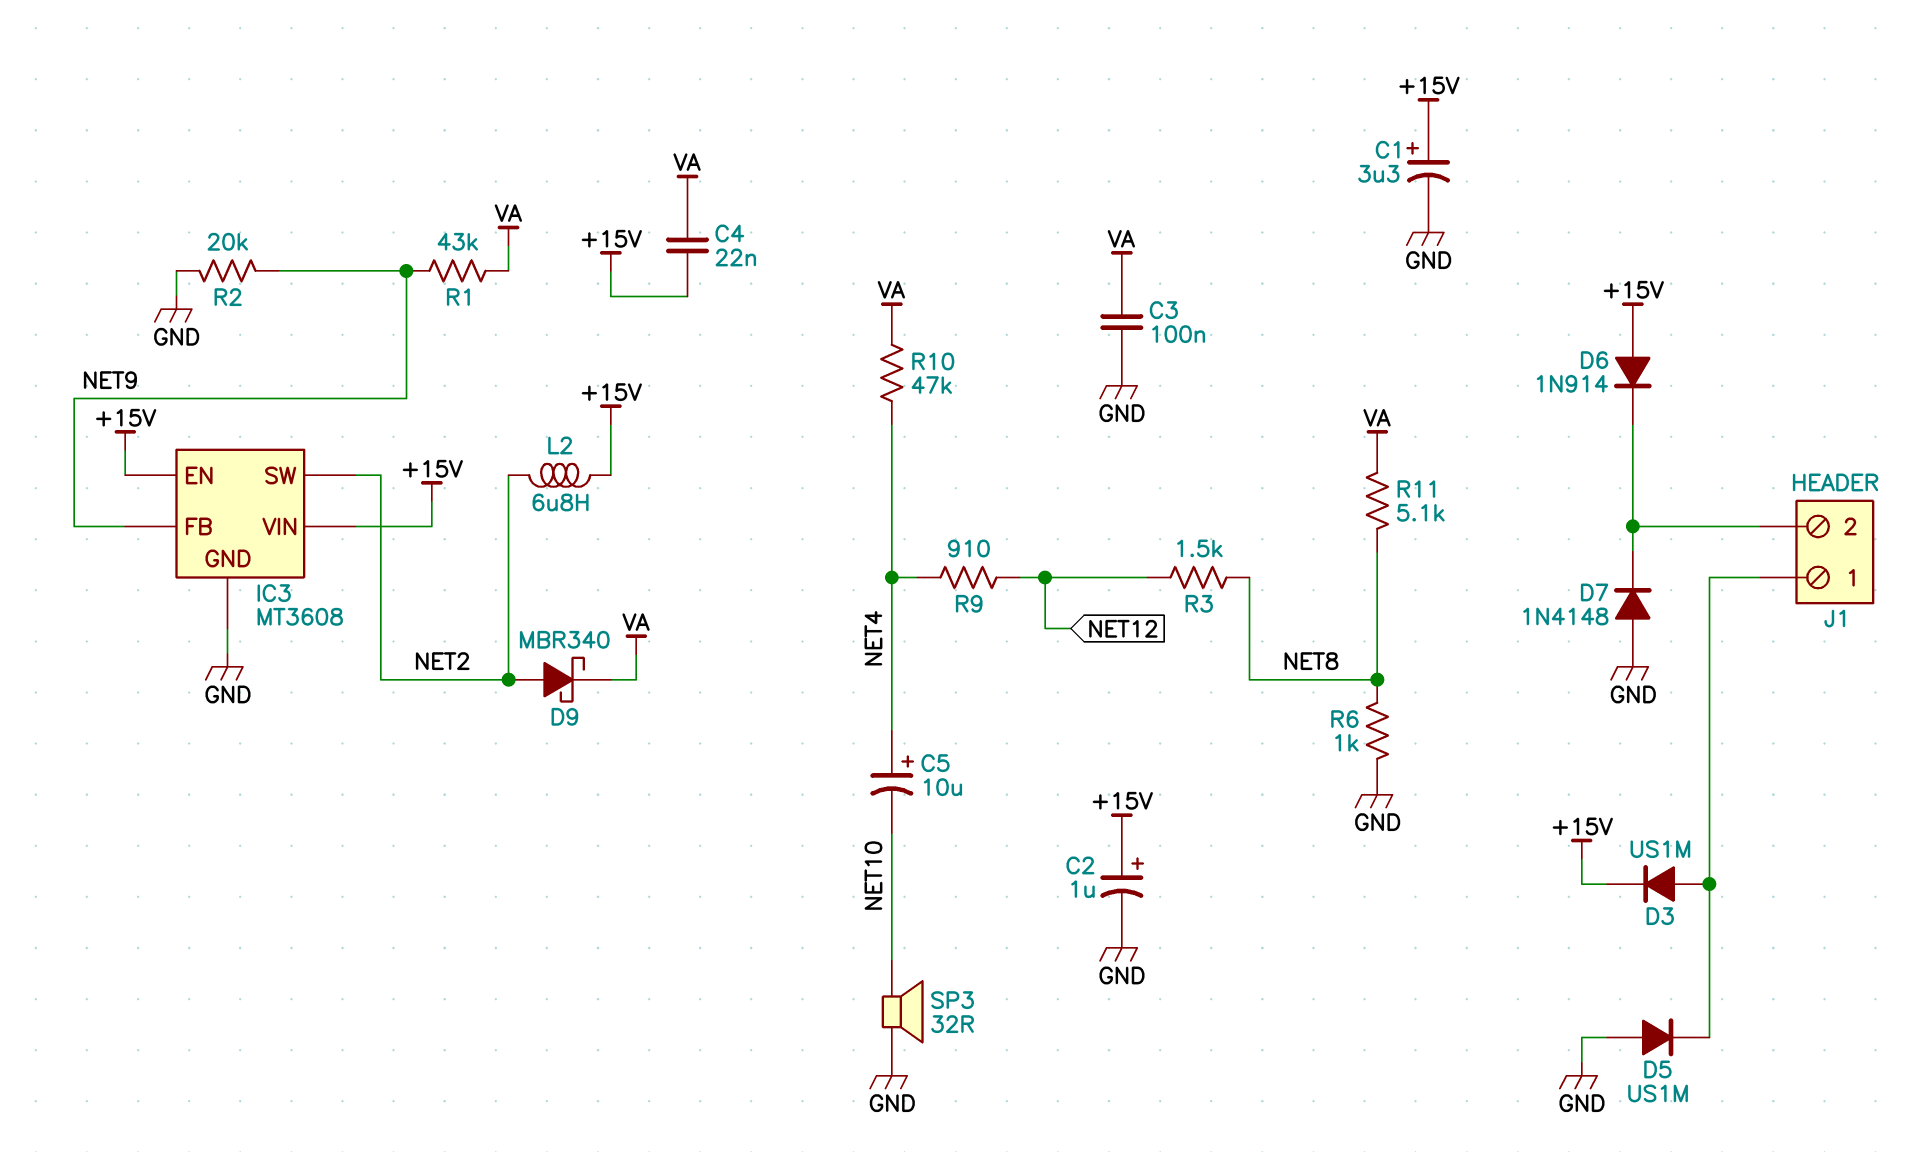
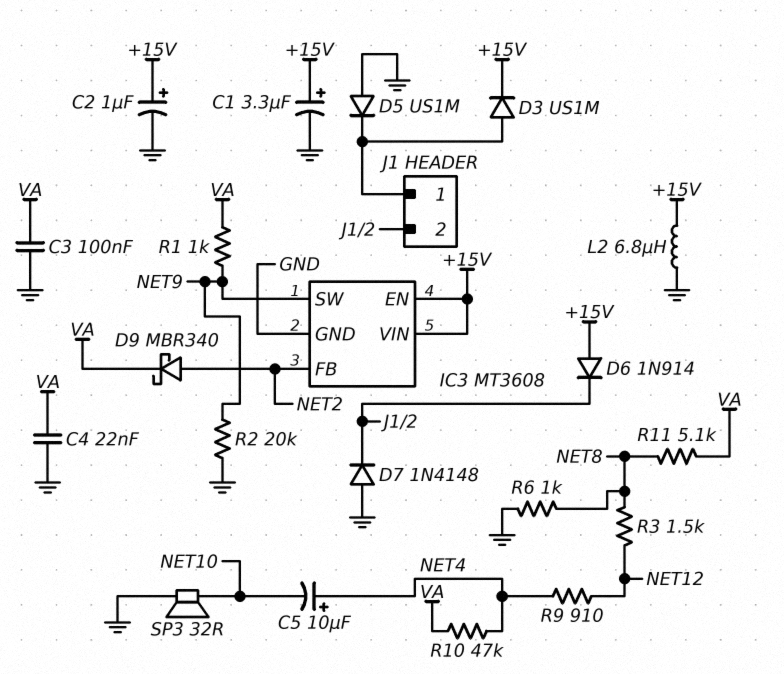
C4: 22nF (+15V, VA) -> 22nF (GND, VA)
IC3 pin FB: NET9 -> NET2
IC3 pin SW: NET2 -> NET9
L2: 6.8uH (+15V, NET2) -> 6.8uH (+15V, GND)
R1: 43k (NET9, VA) -> 1k (NET9, VA)

